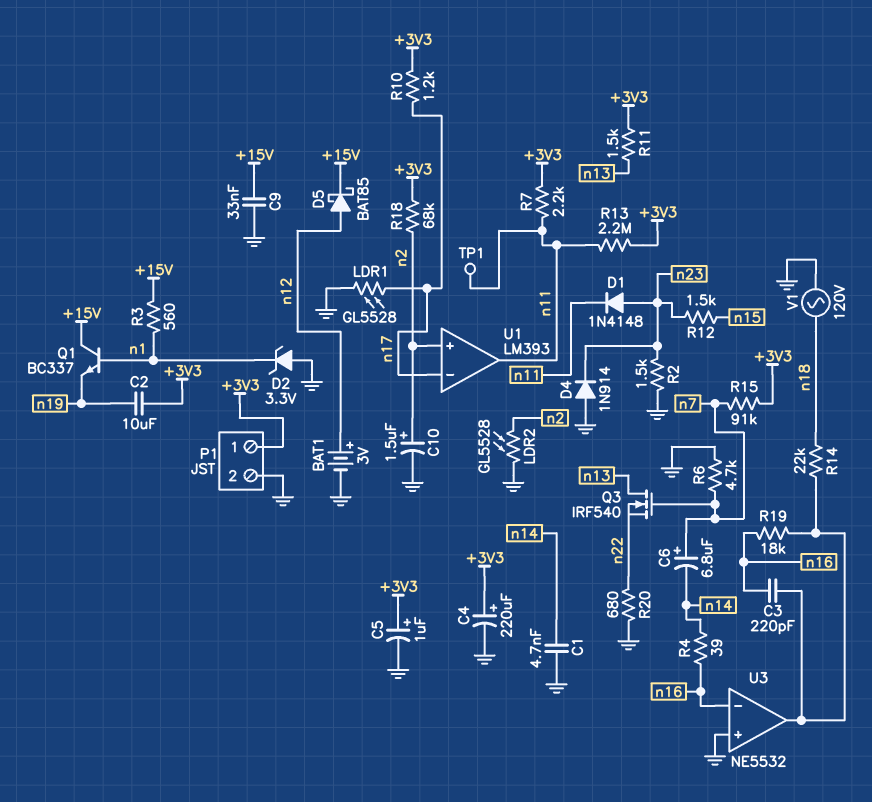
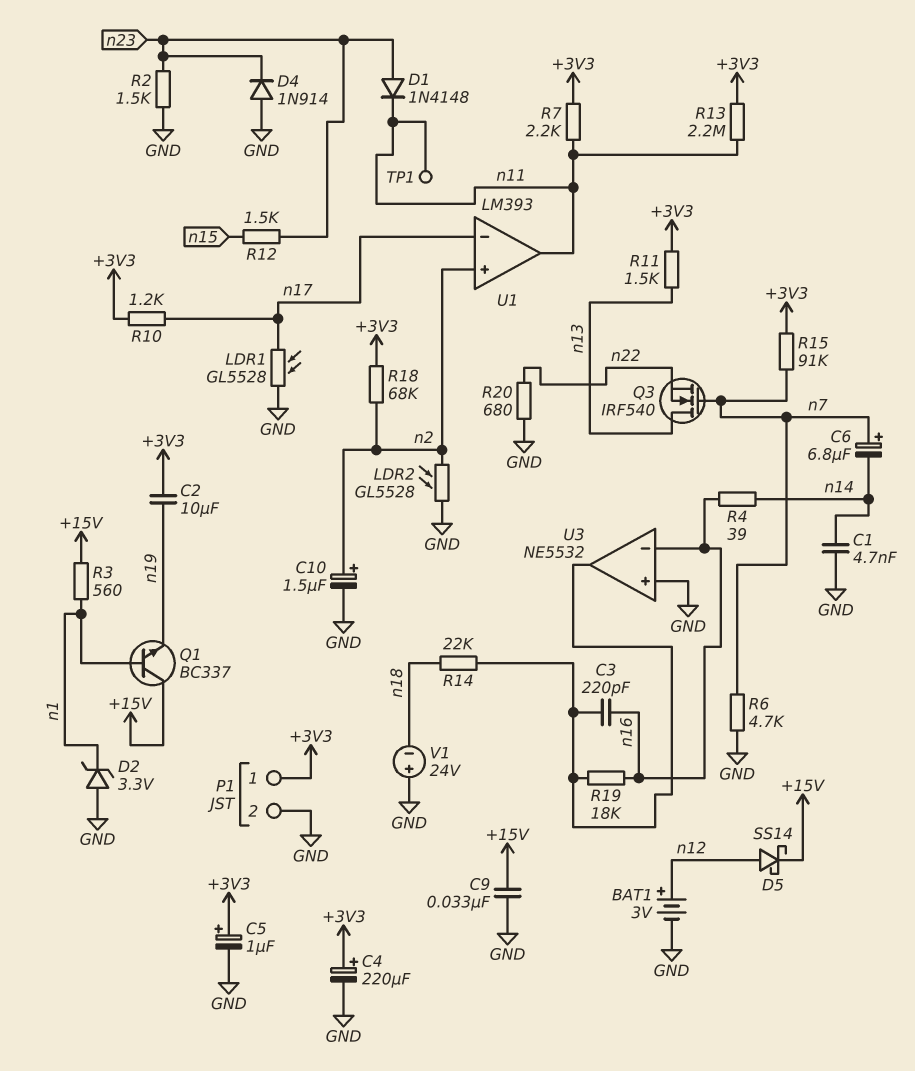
D5: schottky BAT85 (A n12, K +15V) -> schottky SS14 (A n12, K +15V)
V1: AC 120V (GND, n18) -> 24V (plus GND, minus n18)

